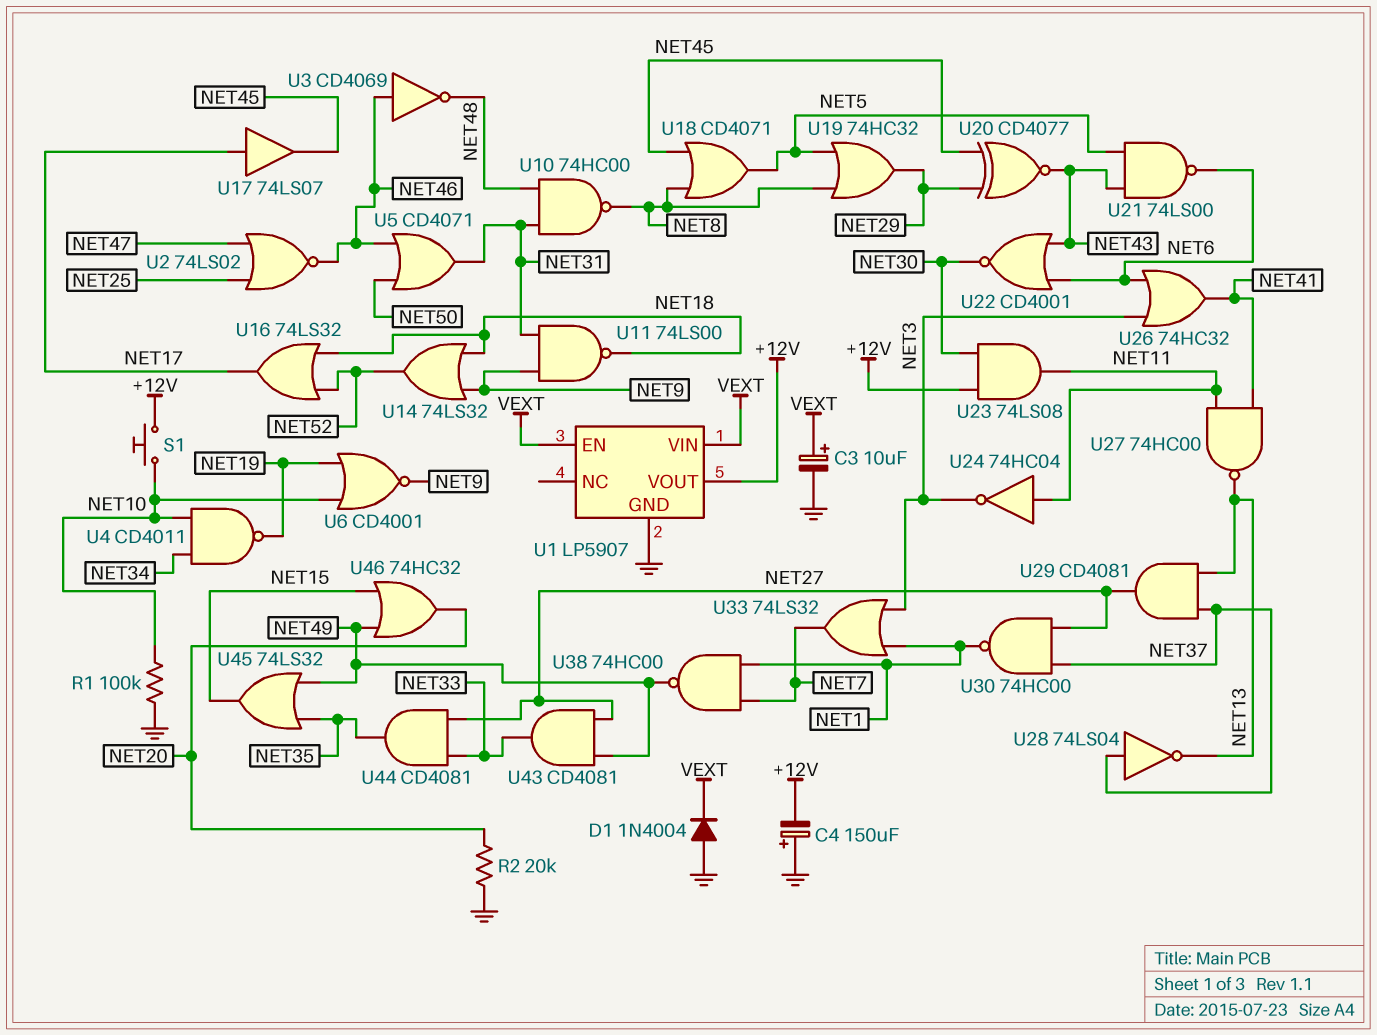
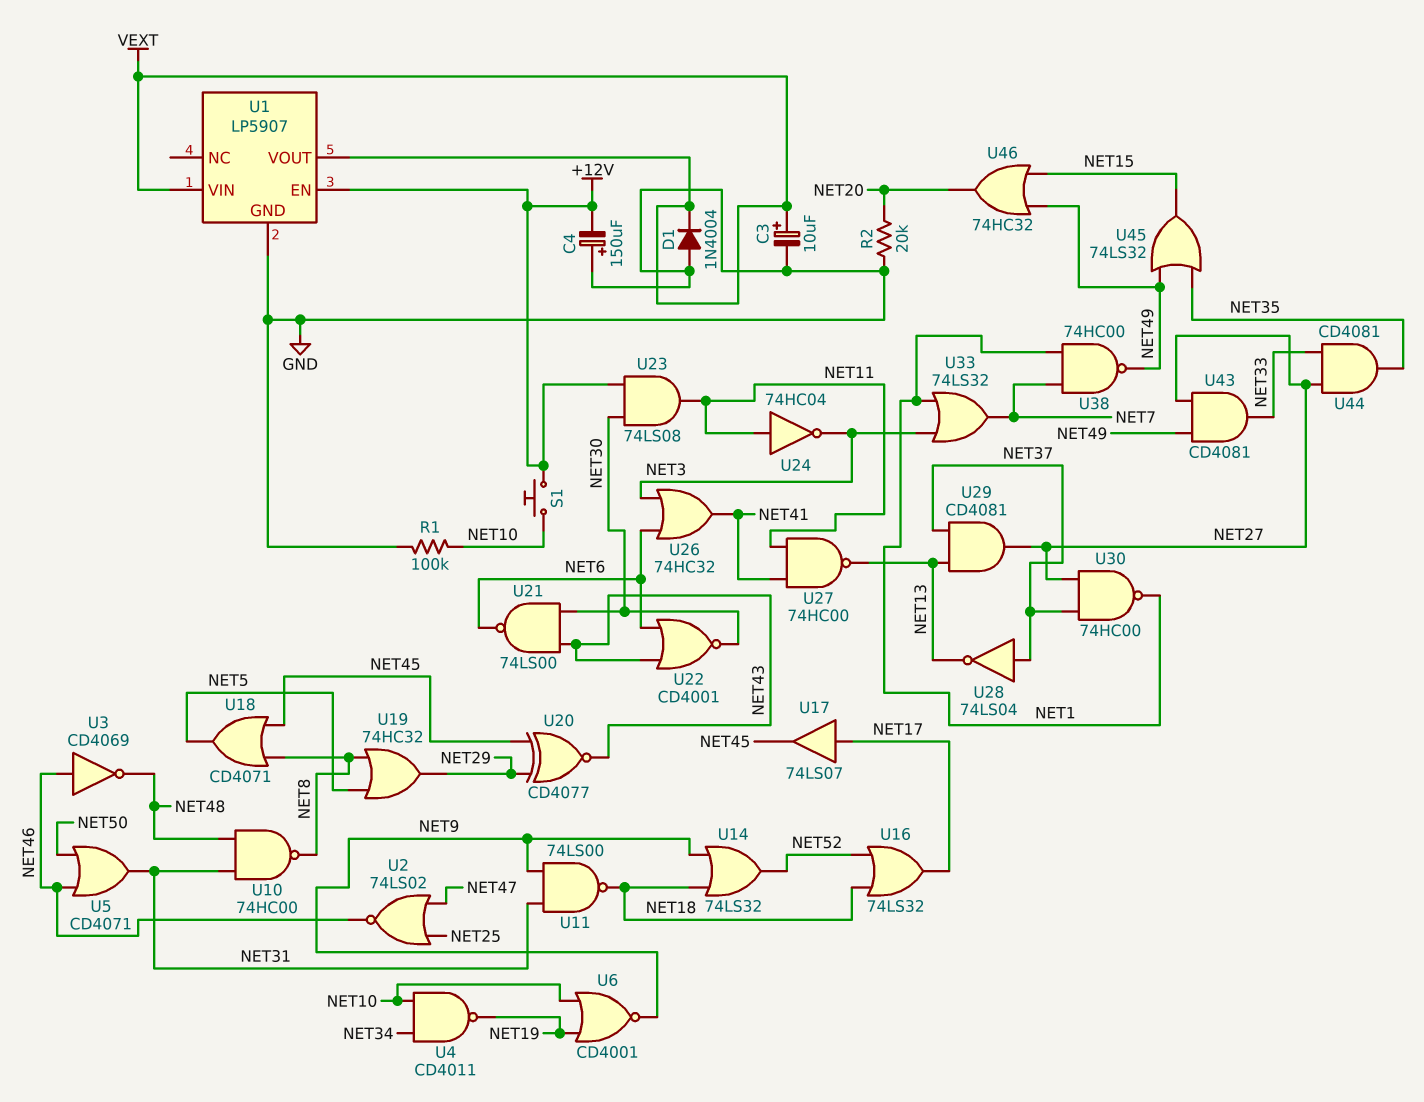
U1 pin EN: VEXT -> +12V
U1 pin VOUT: +12V -> VEXT
U21: NAND 74LS00 (in NET5, in NET43, out NET6) -> NAND 74LS00 (in NET30, in NET43, out NET6)

